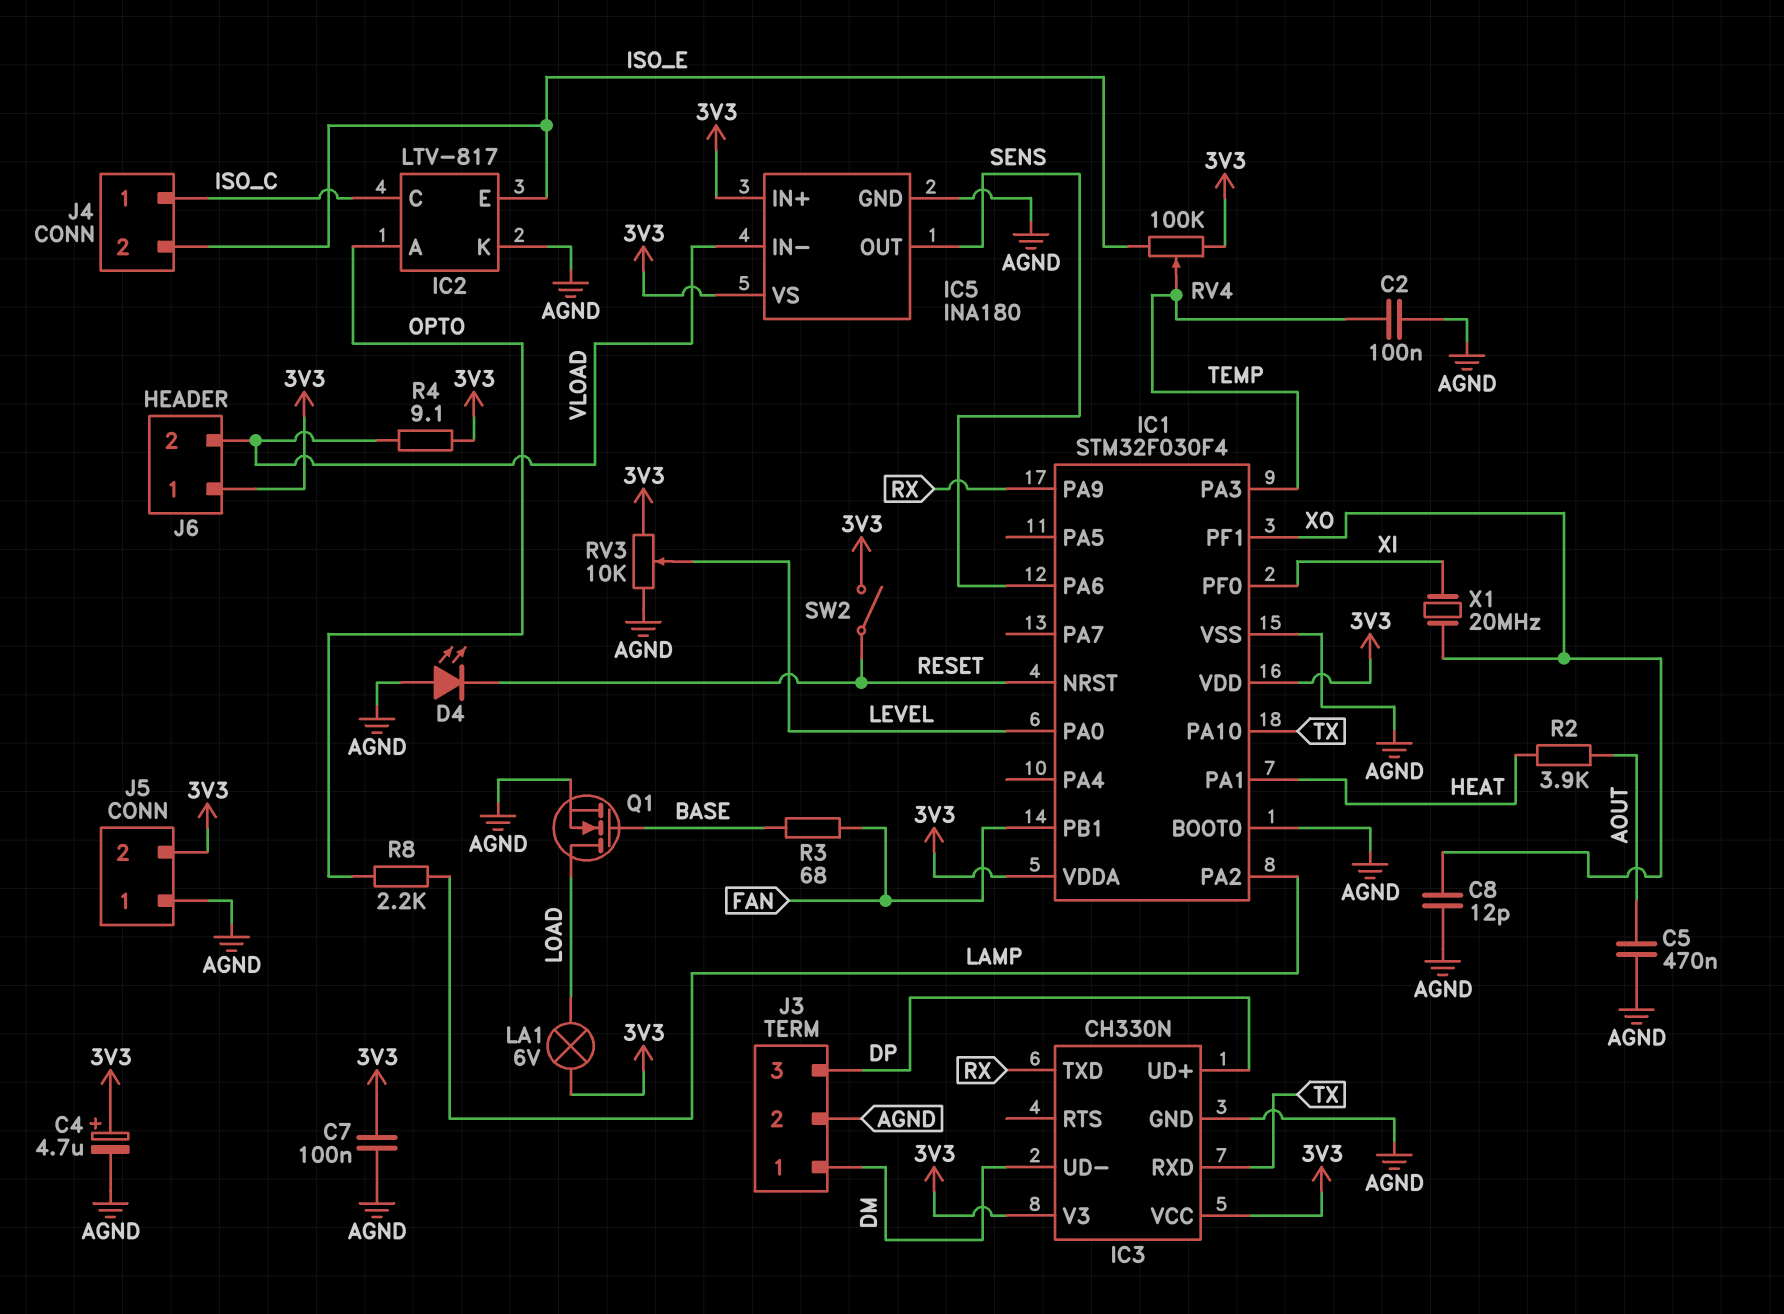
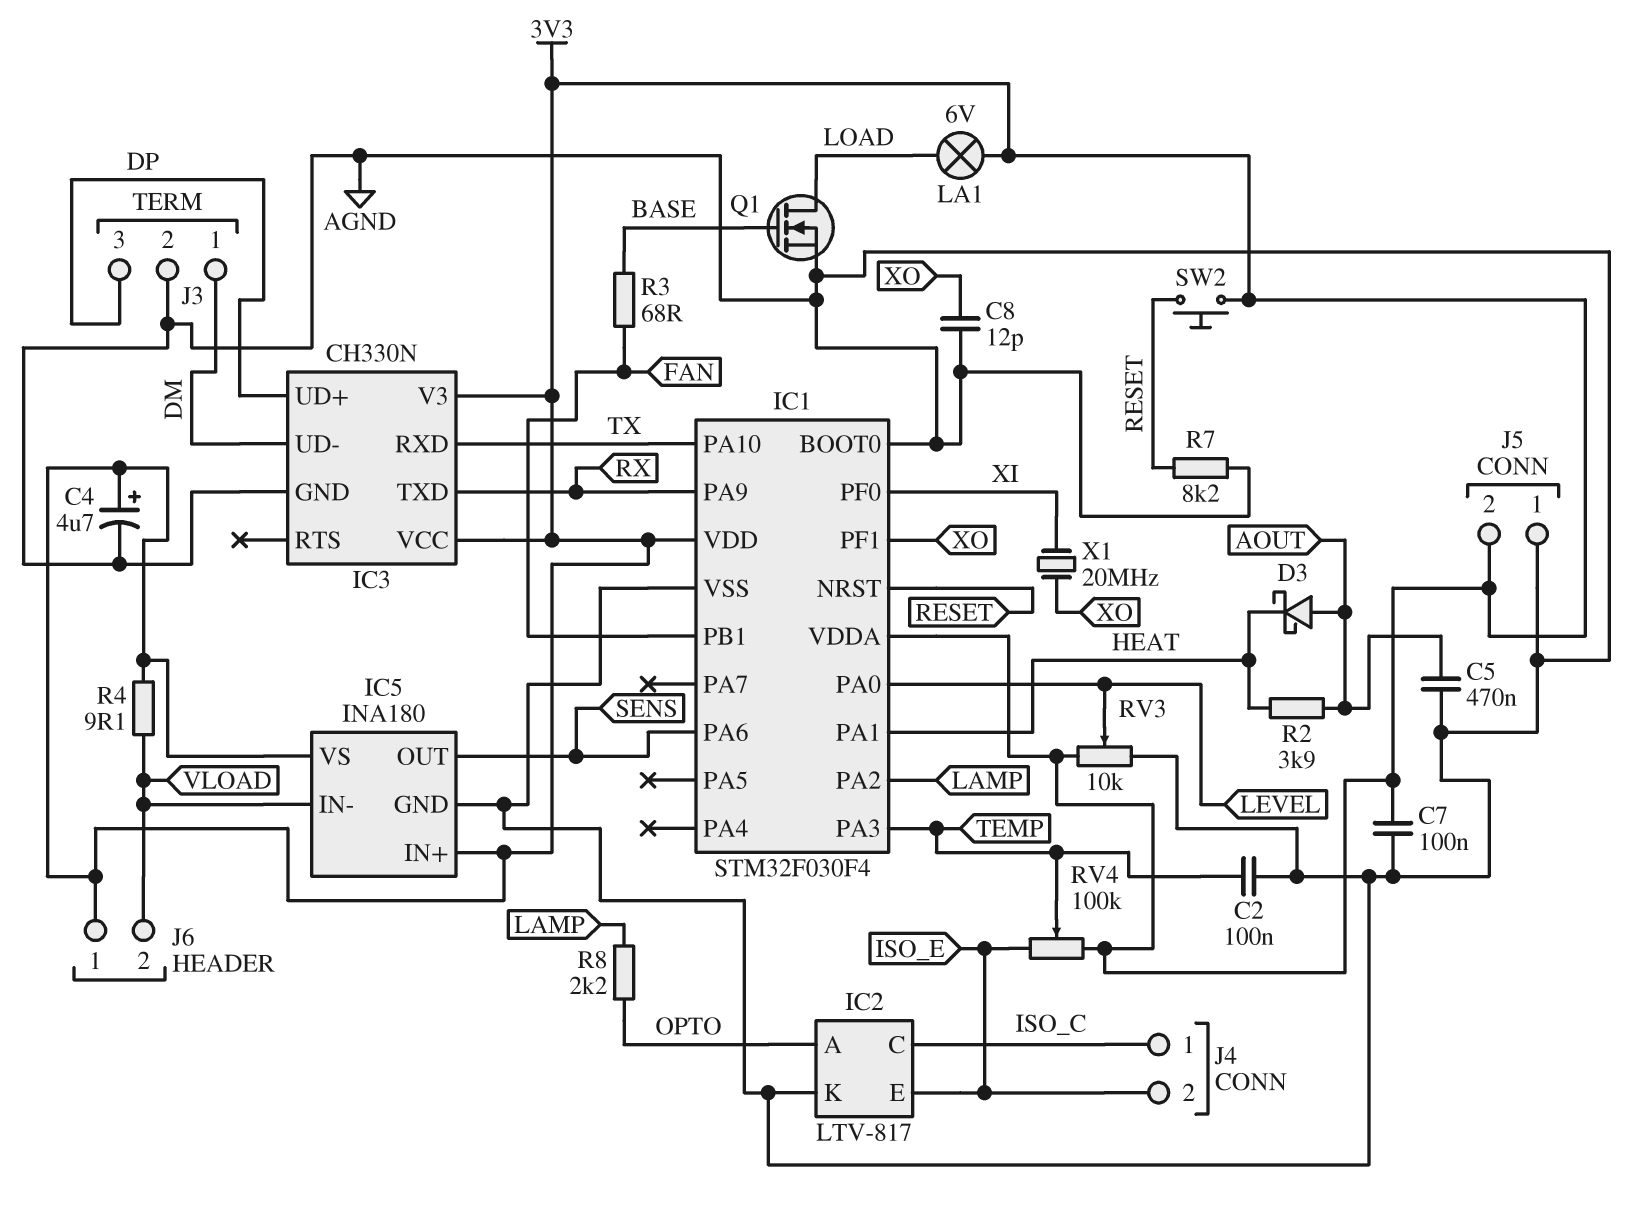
D3: none -> schottky (A AOUT, K HEAT)
D4: LED (A AGND, K RESET) -> none
R7: none -> 8.2k (AGND, RESET)
SW2: switch (3V3, RESET) -> button (3V3, RESET)

